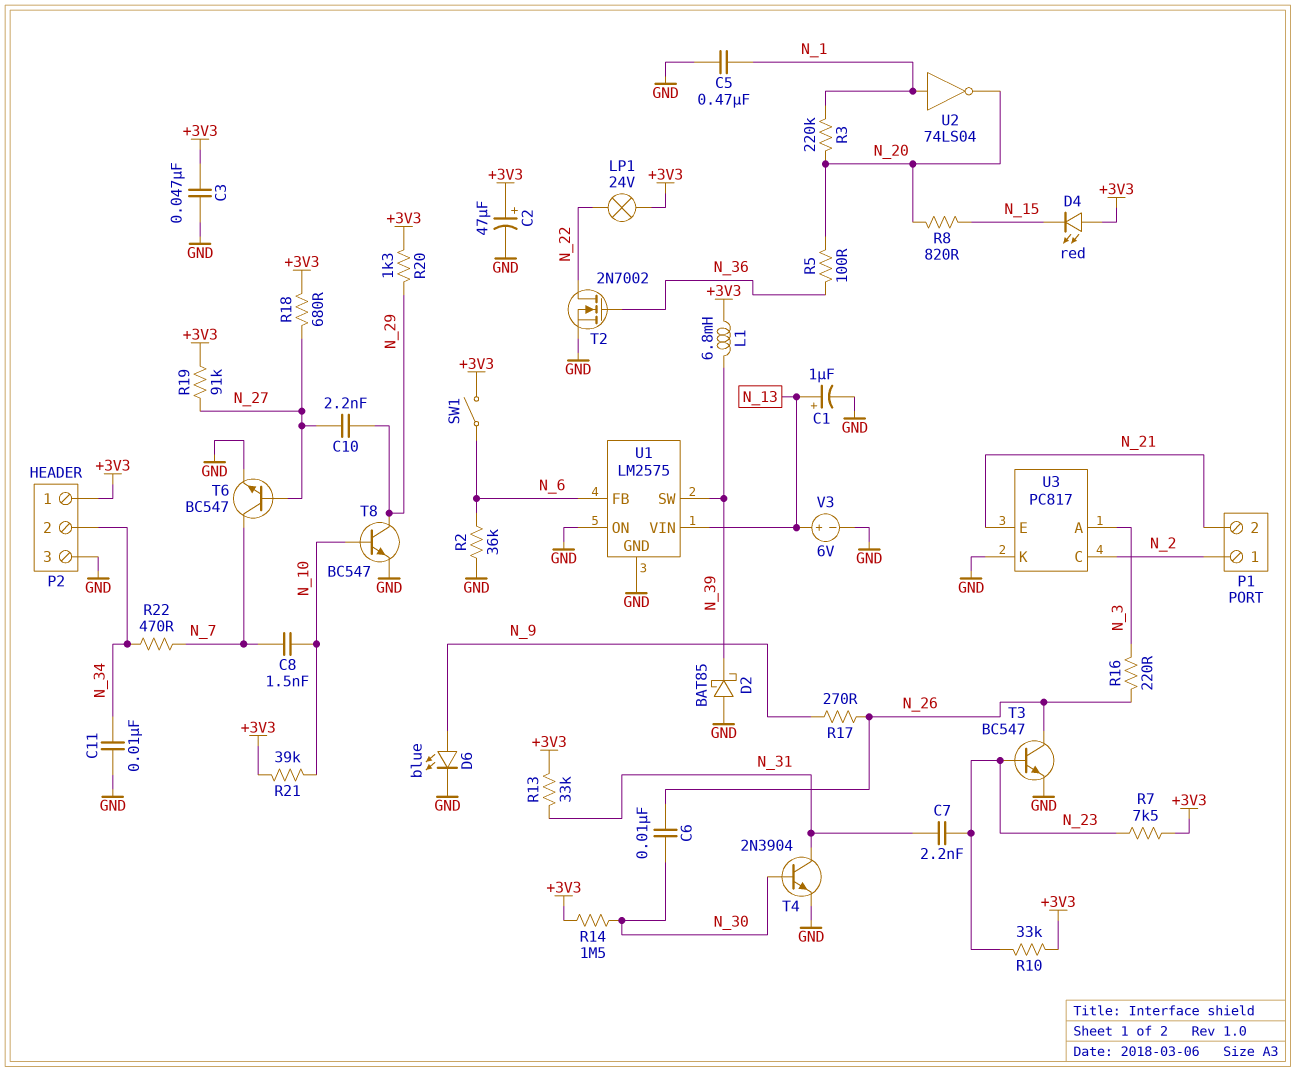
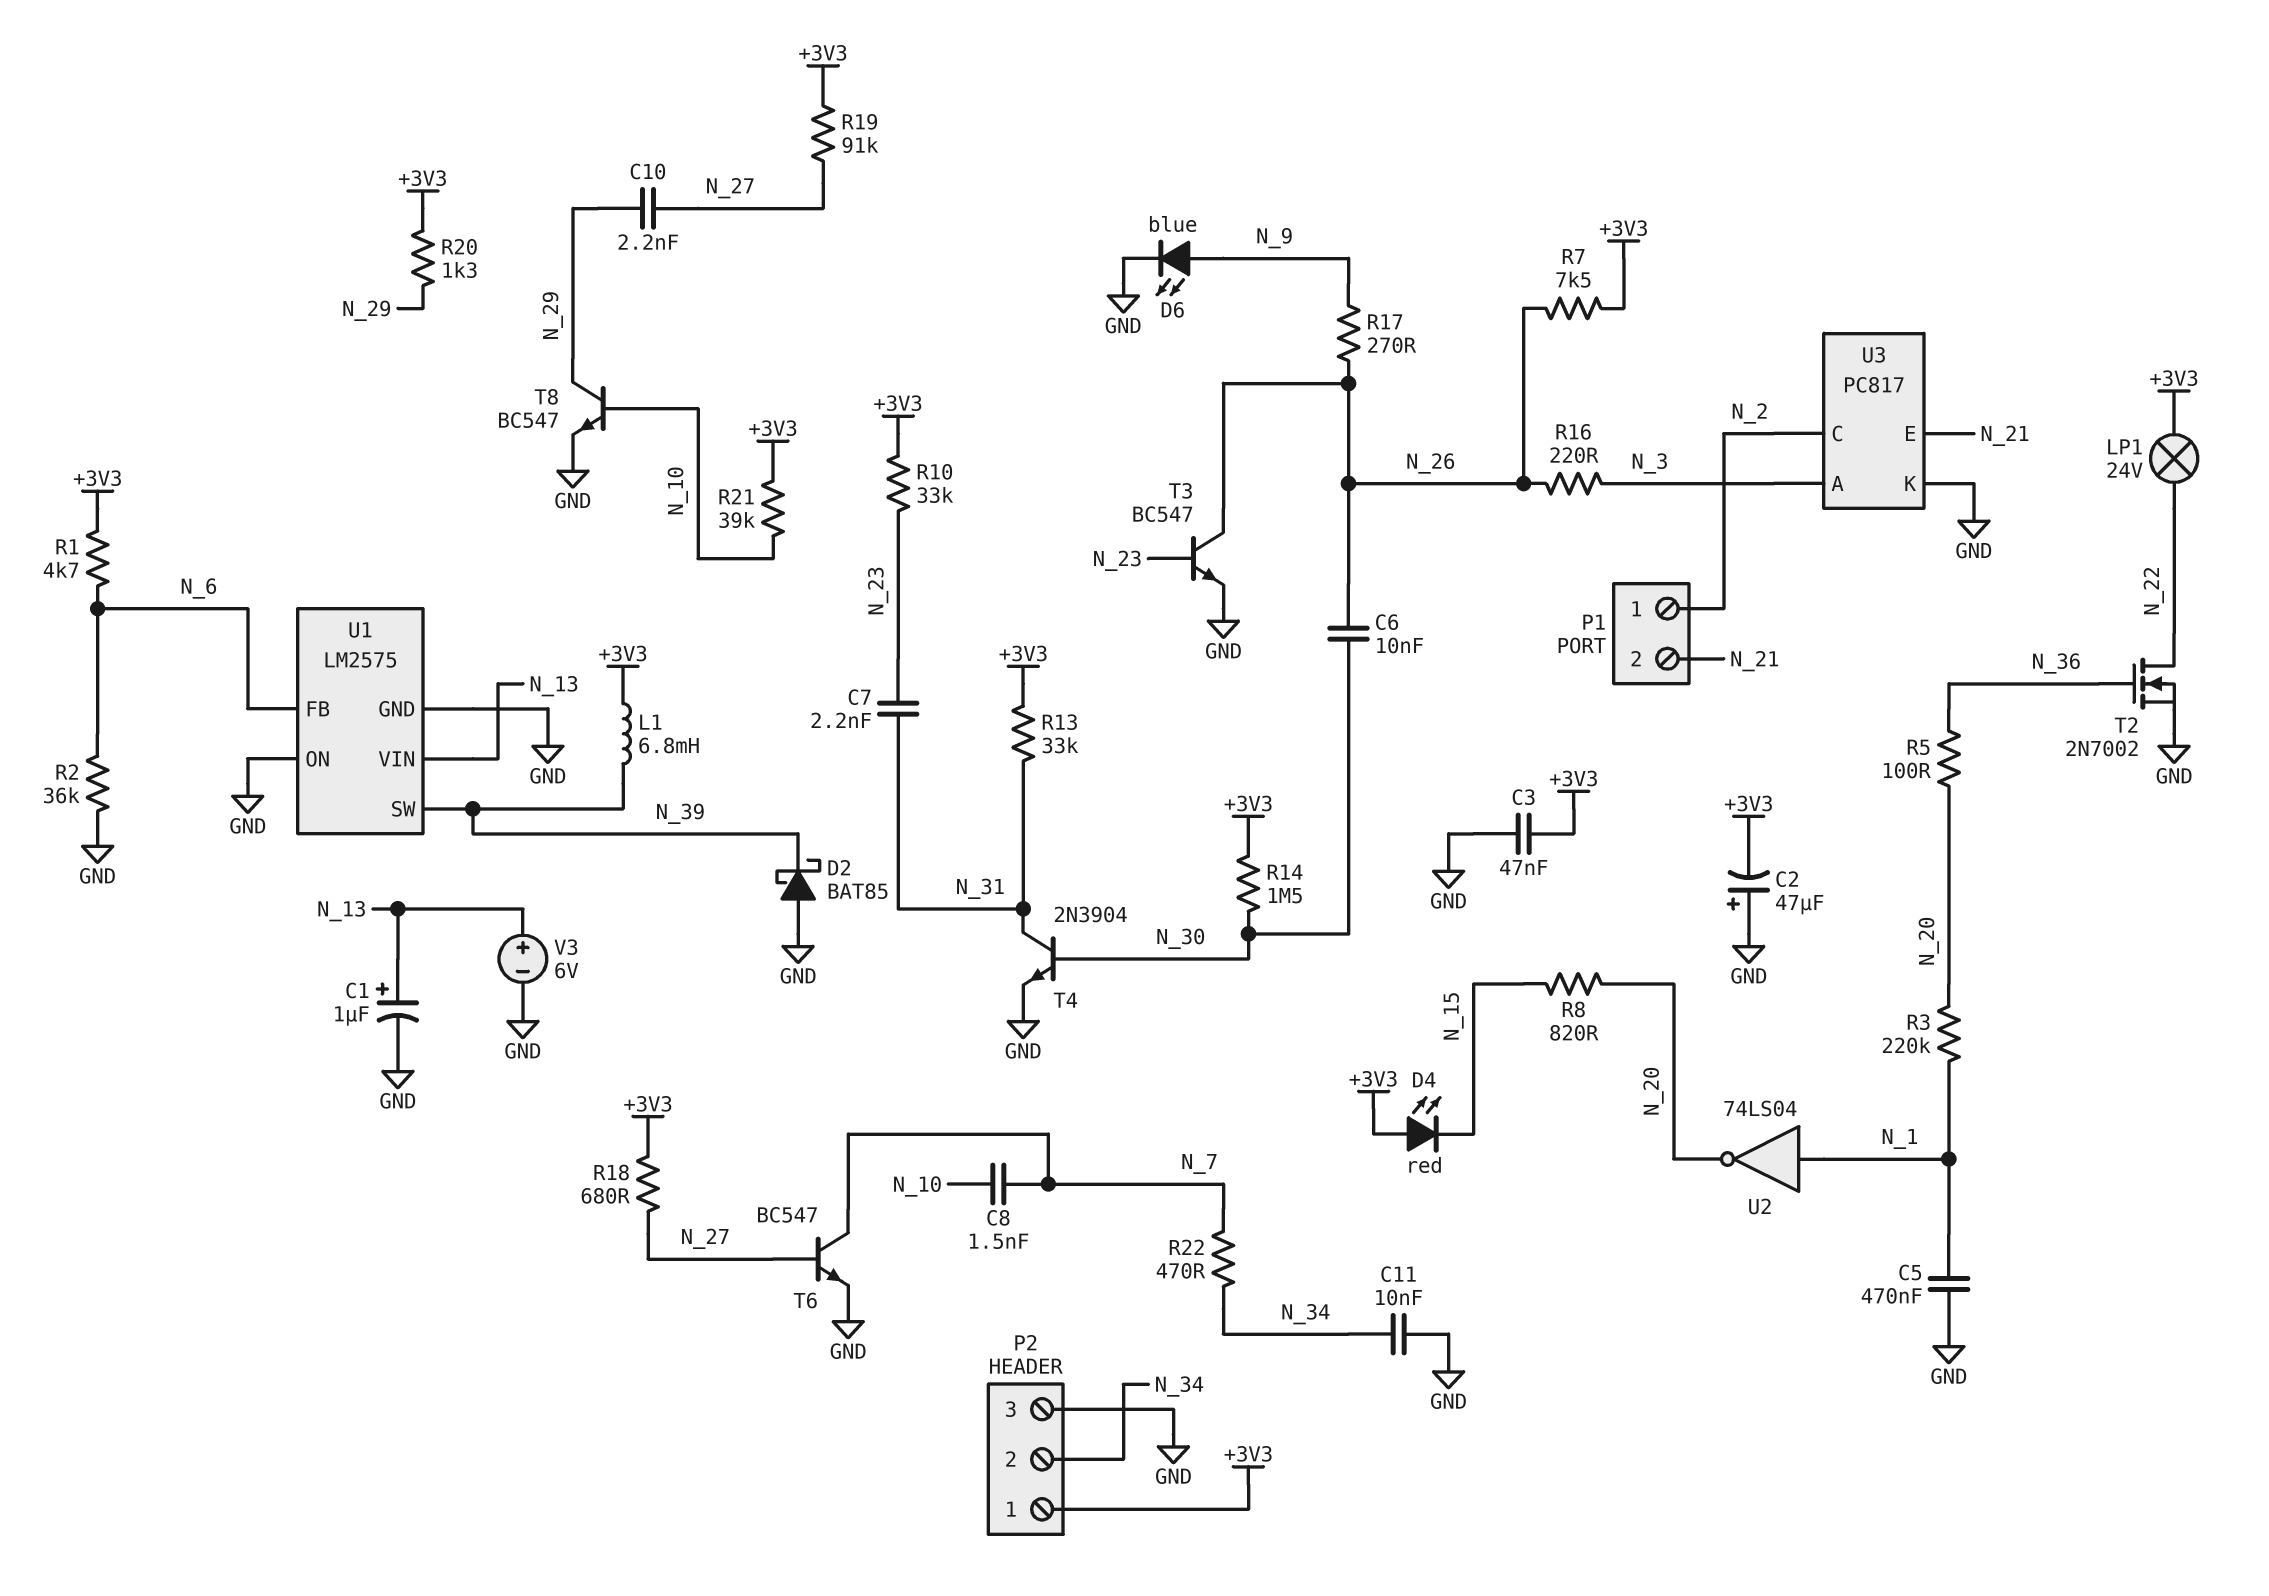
C2: 47uF (plus +3V3, minus GND) -> 47uF (plus GND, minus +3V3)
R1: none -> 4.7k (+3V3, N_6)
R7: 7.5k (+3V3, N_23) -> 7.5k (+3V3, N_26)
SW1: switch (+3V3, N_6) -> none

